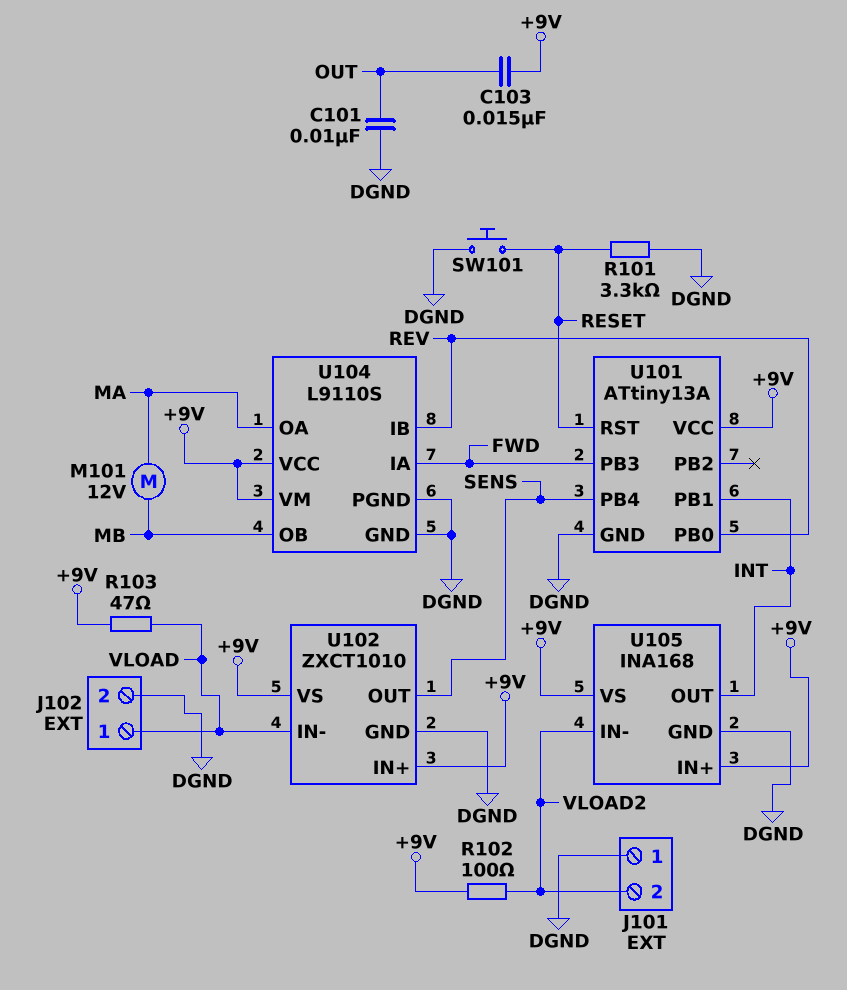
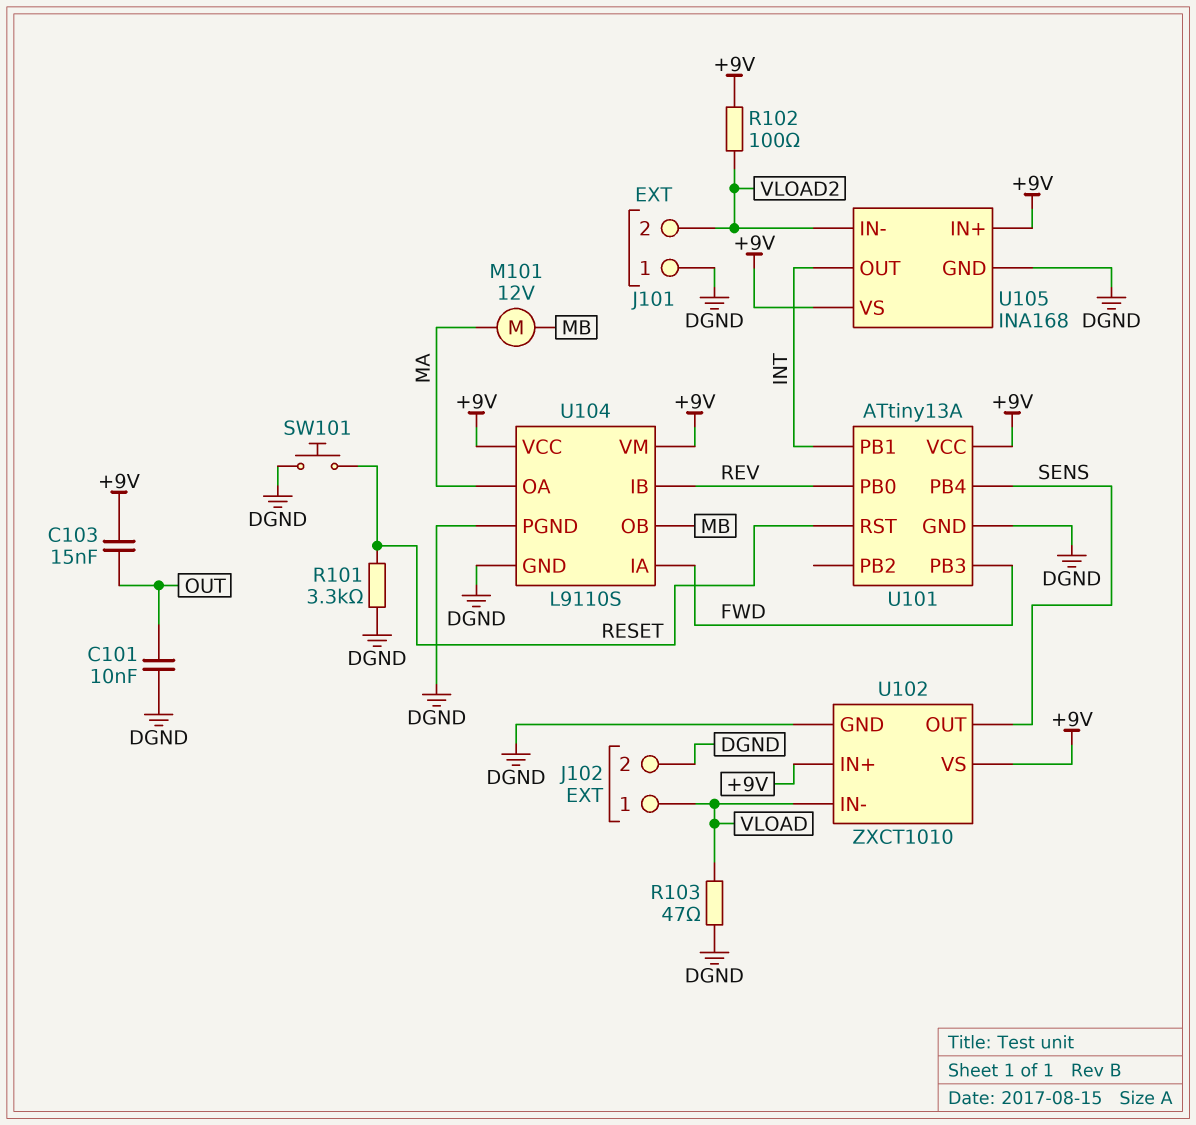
R103: 47 (+9V, VLOAD) -> 47 (DGND, VLOAD)

